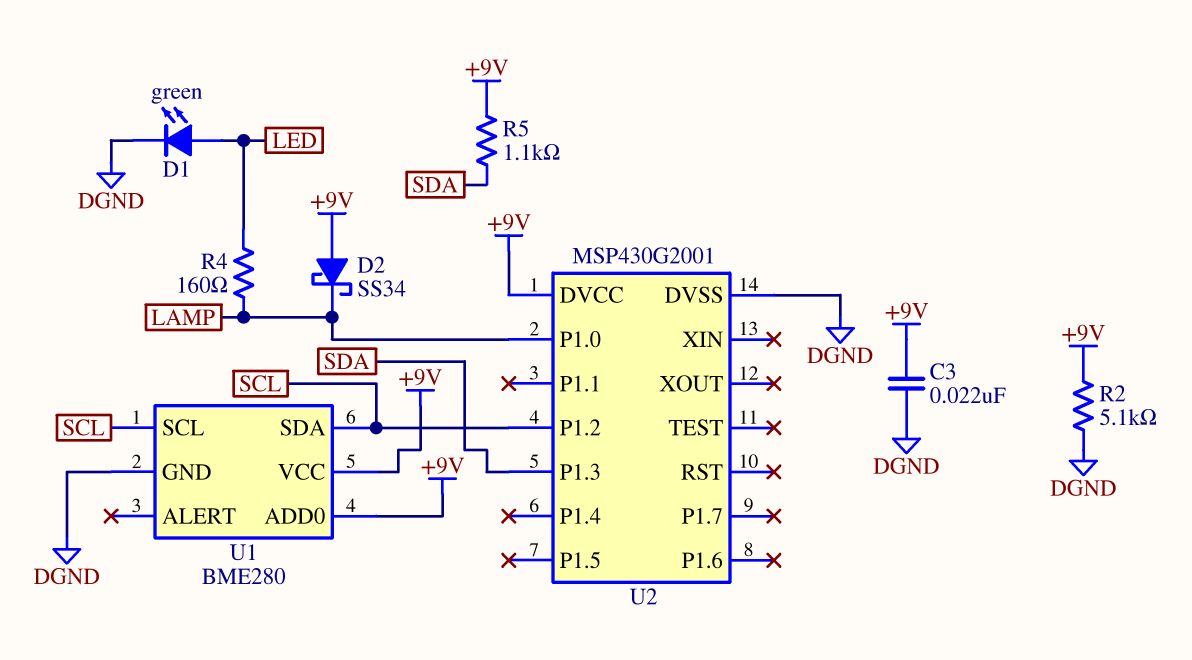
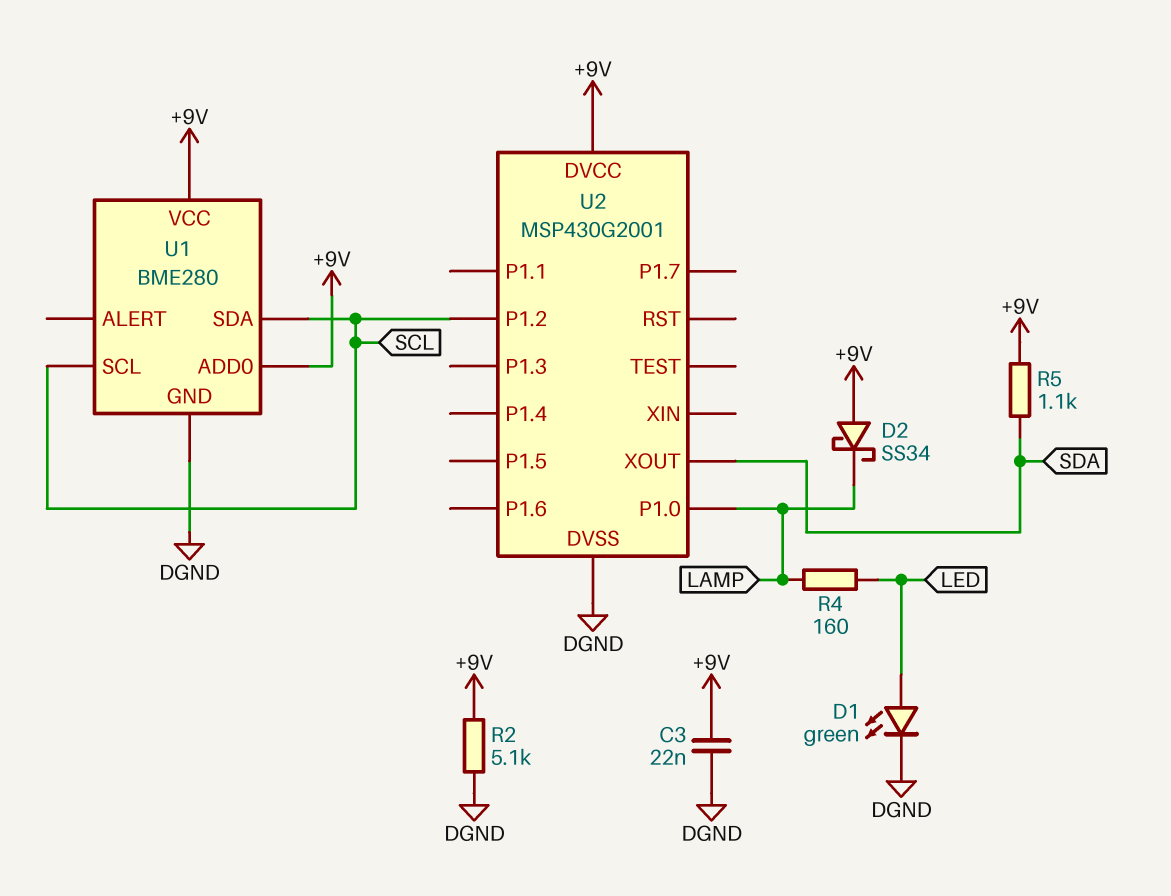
U2 pin P1.3: SDA -> none
U2 pin XOUT: none -> SDA

